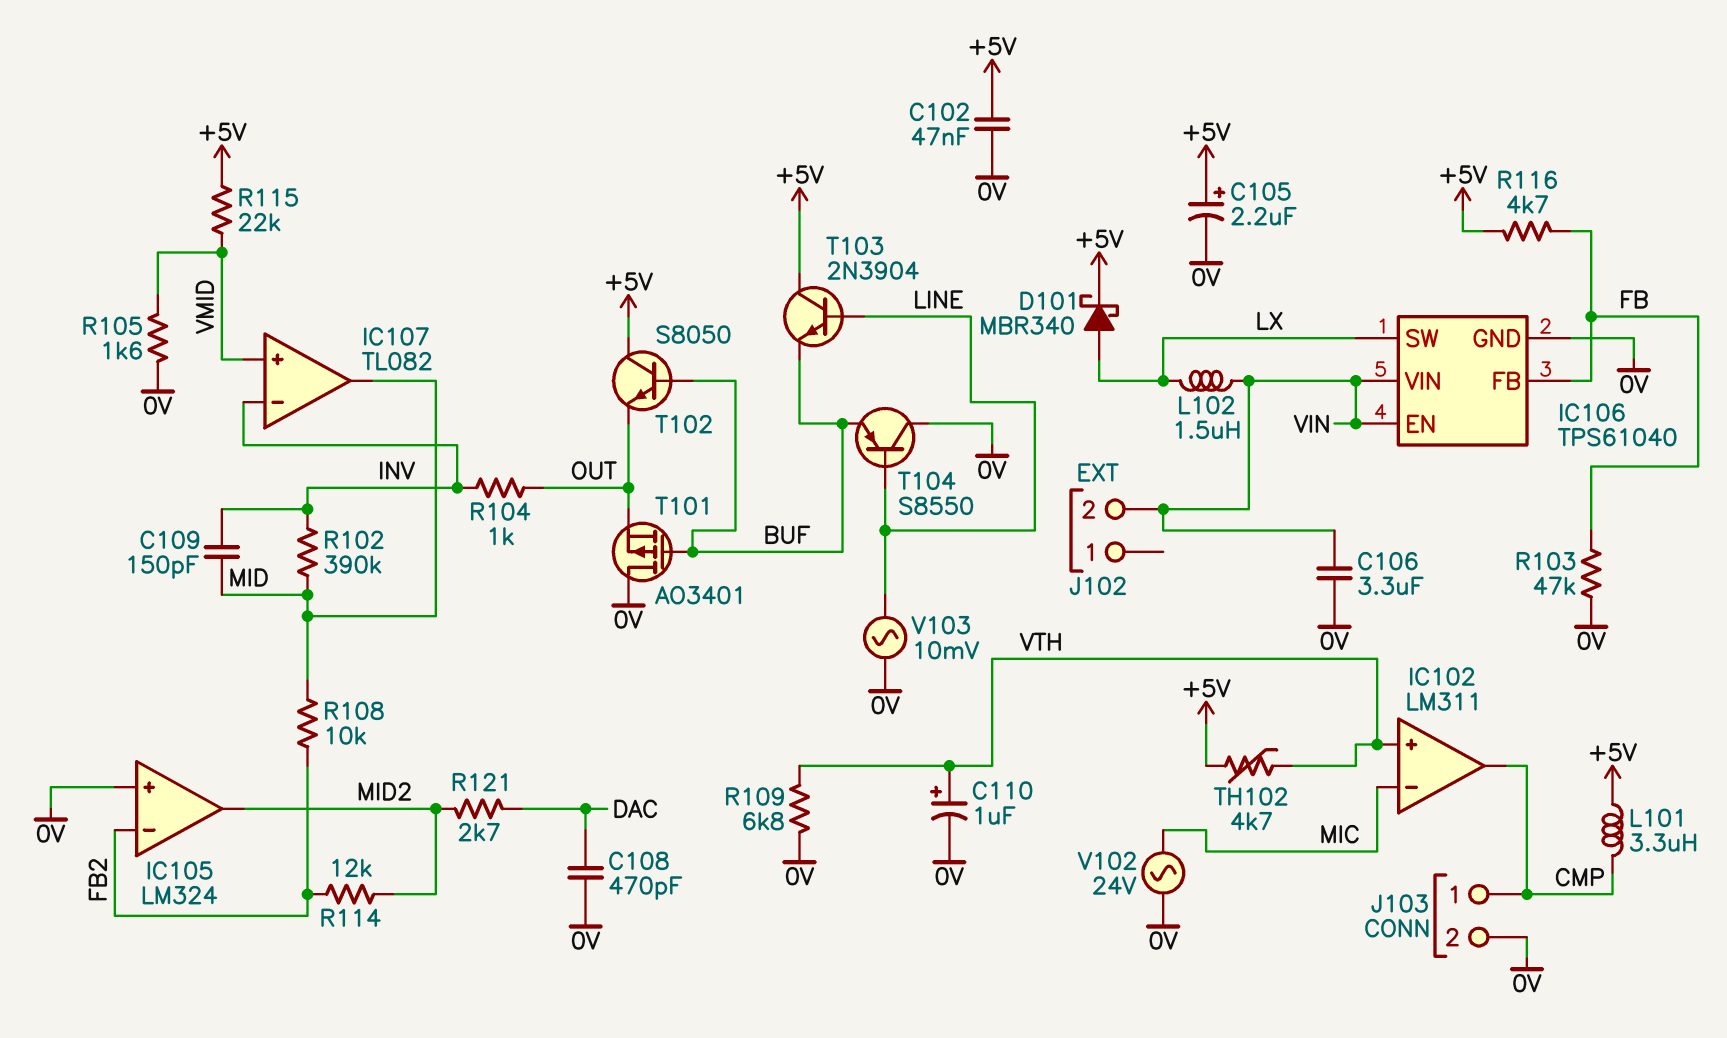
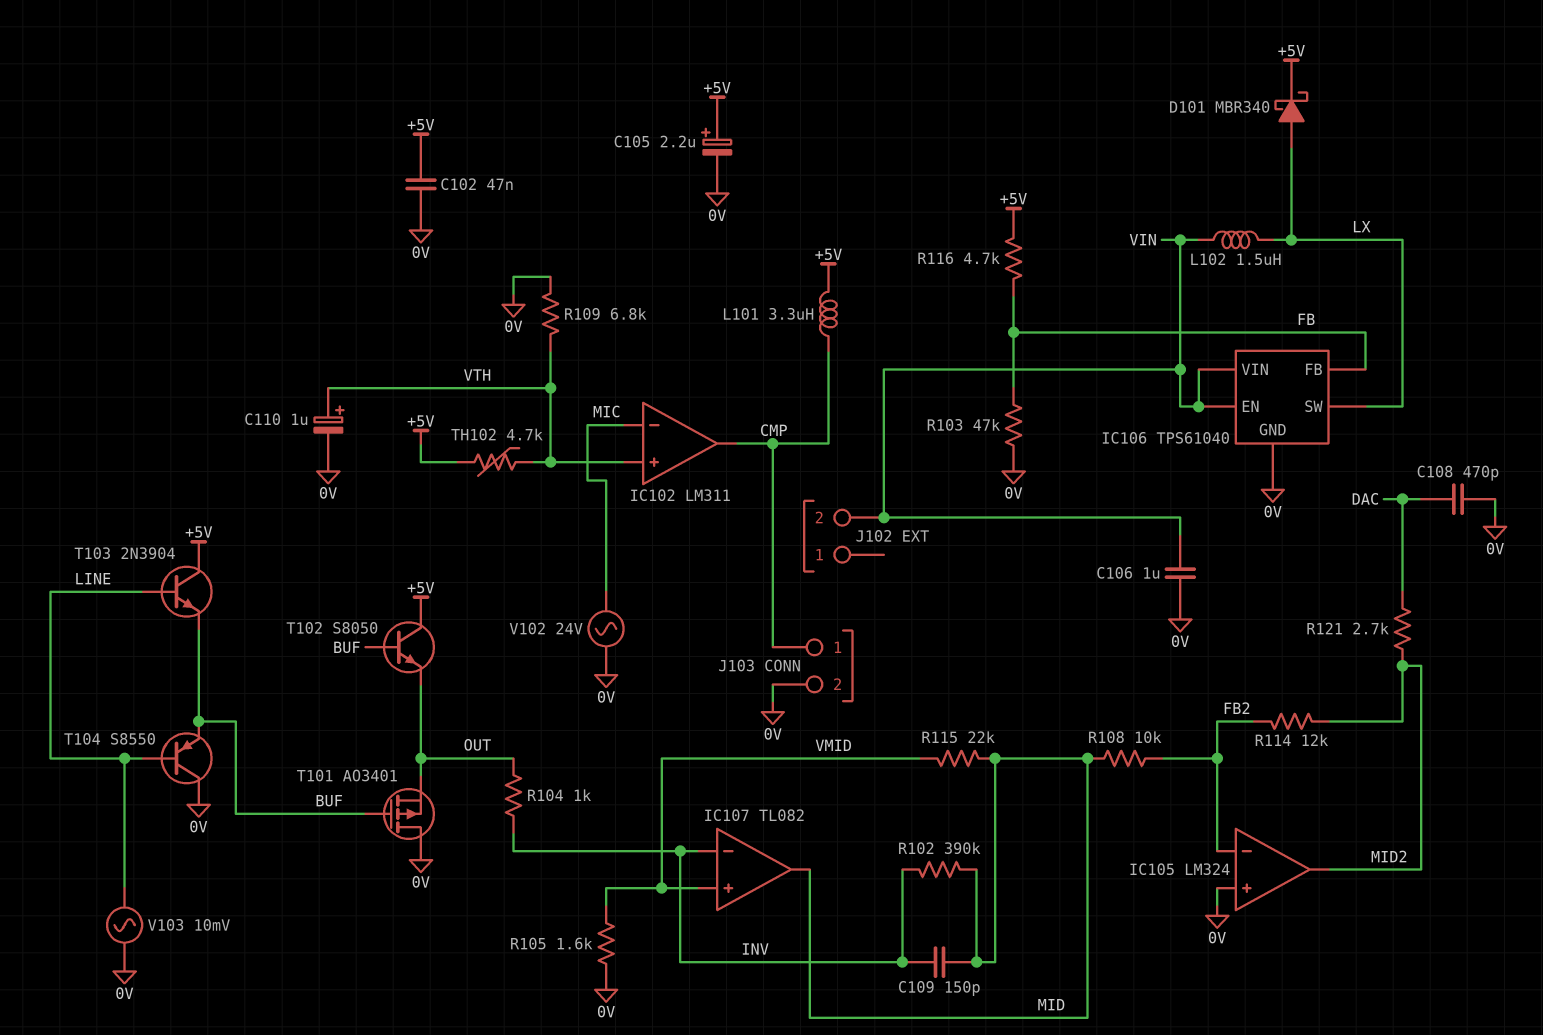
C106: 3.3uF (0V, VIN) -> 1uF (0V, VIN)
R115: 22k (+5V, VMID) -> 22k (MID, VMID)

